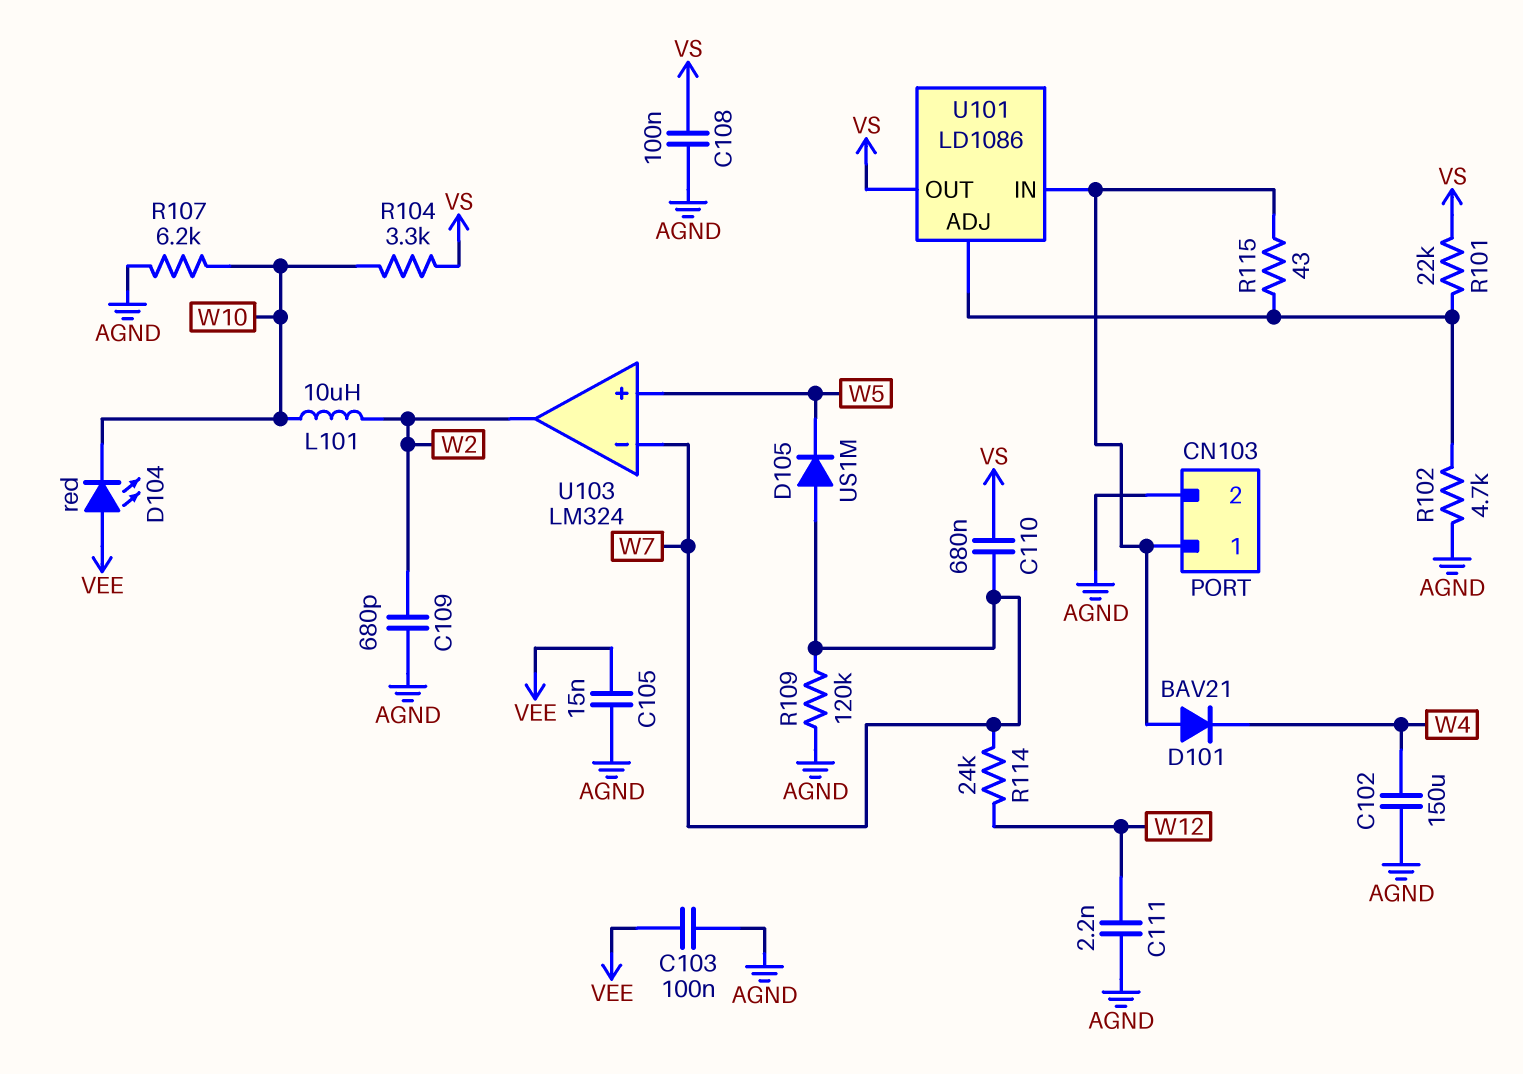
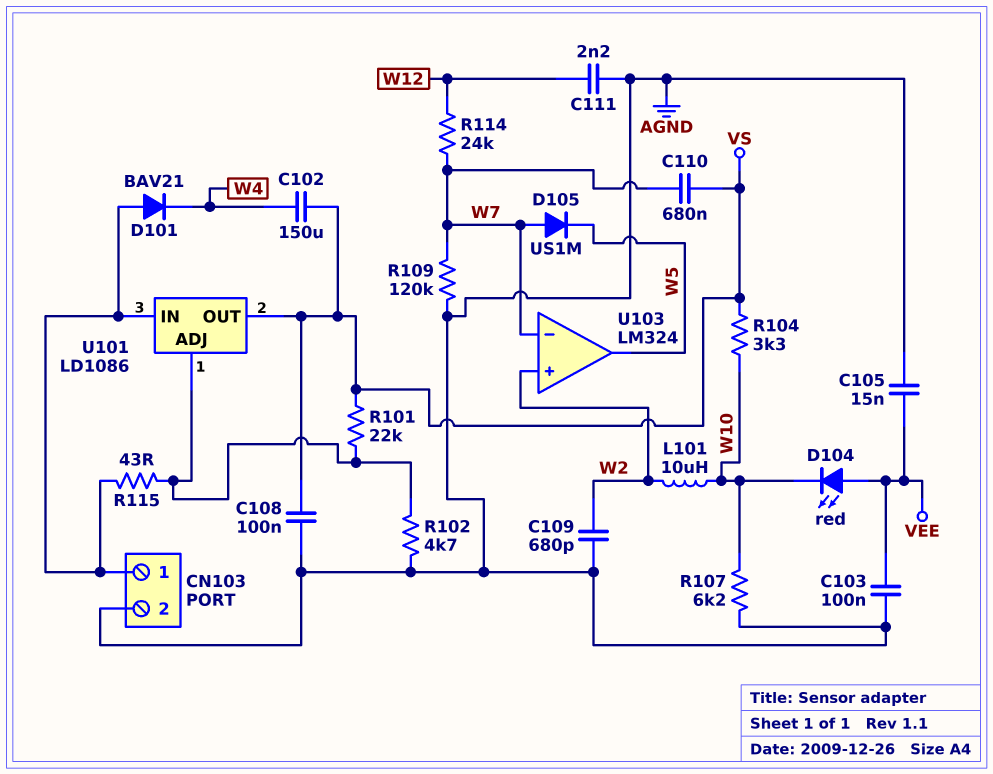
C102: 150uF (AGND, W4) -> 150uF (VS, W4)
U103 pin in+: W5 -> W2
U103 pin out: W2 -> W5

